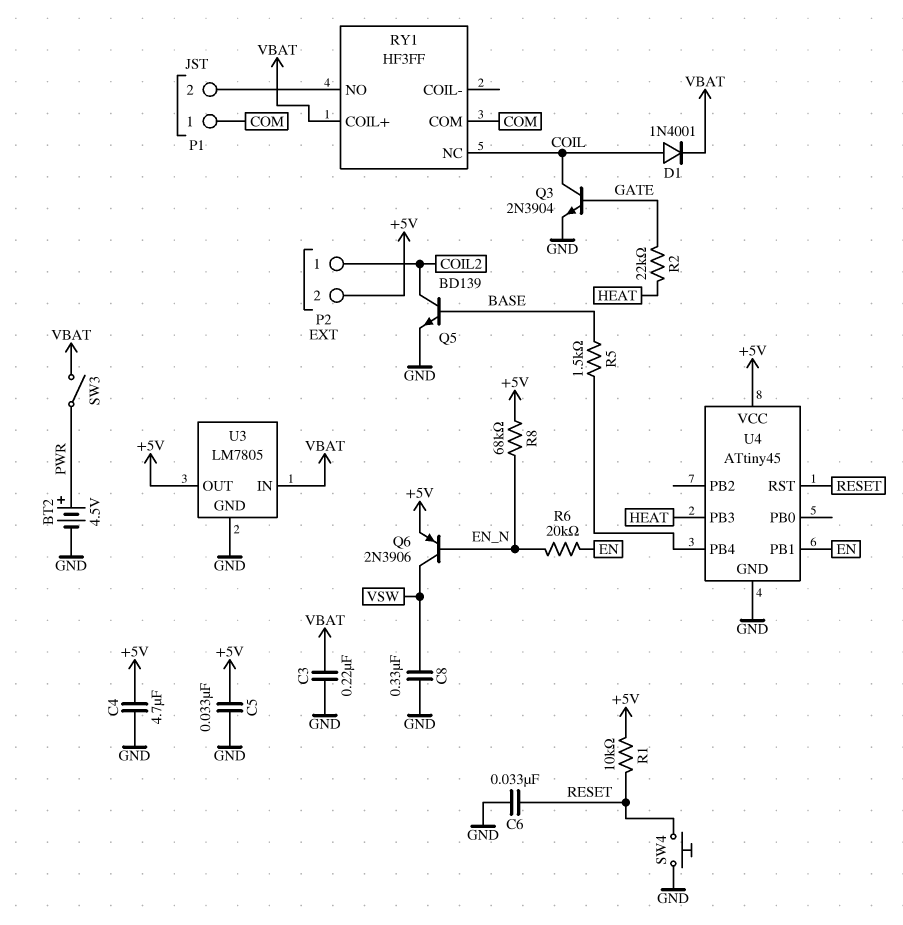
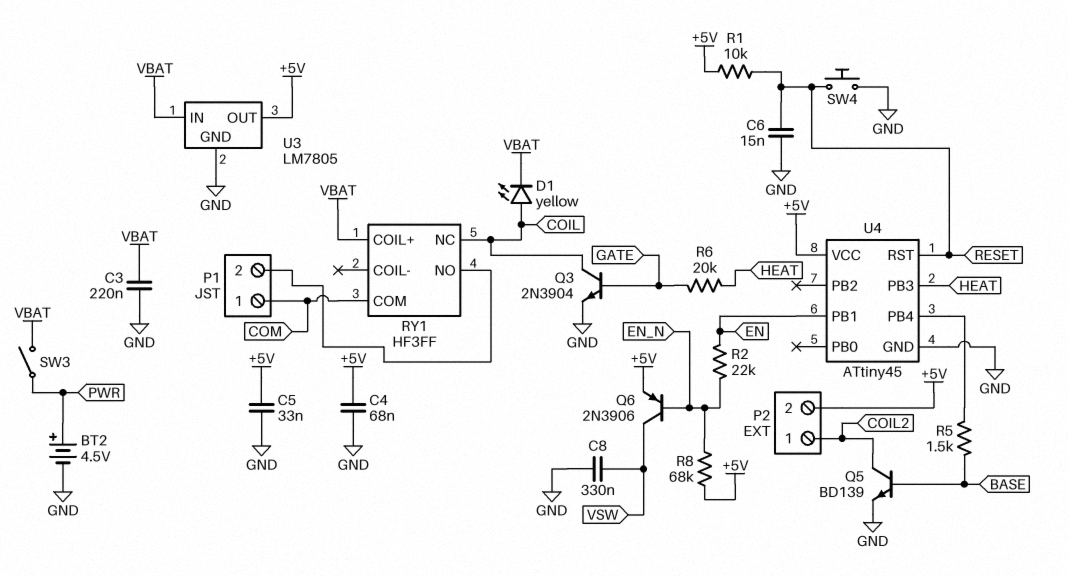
C4: 4.7uF (+5V, GND) -> 68nF (+5V, GND)
C6: 33nF (GND, RESET) -> 15nF (GND, RESET)
D1: diode 1N4001 (A COIL, K VBAT) -> LED yellow (A COIL, K VBAT)
R2: 22k (GATE, HEAT) -> 22k (EN, EN_N)
R6: 20k (EN, EN_N) -> 20k (GATE, HEAT)

